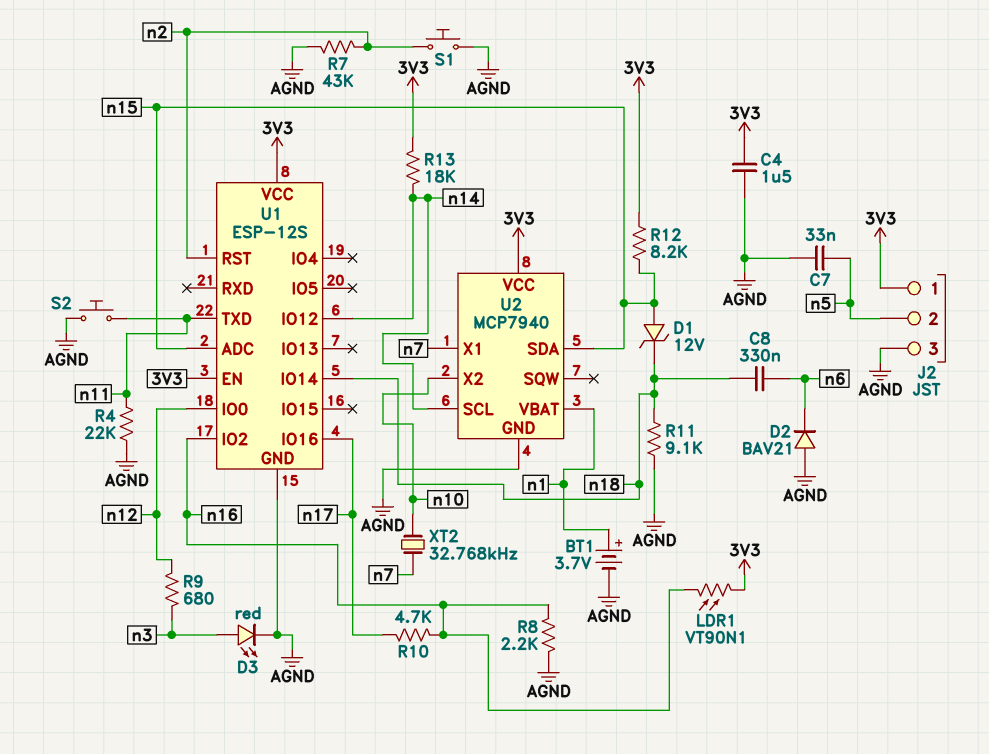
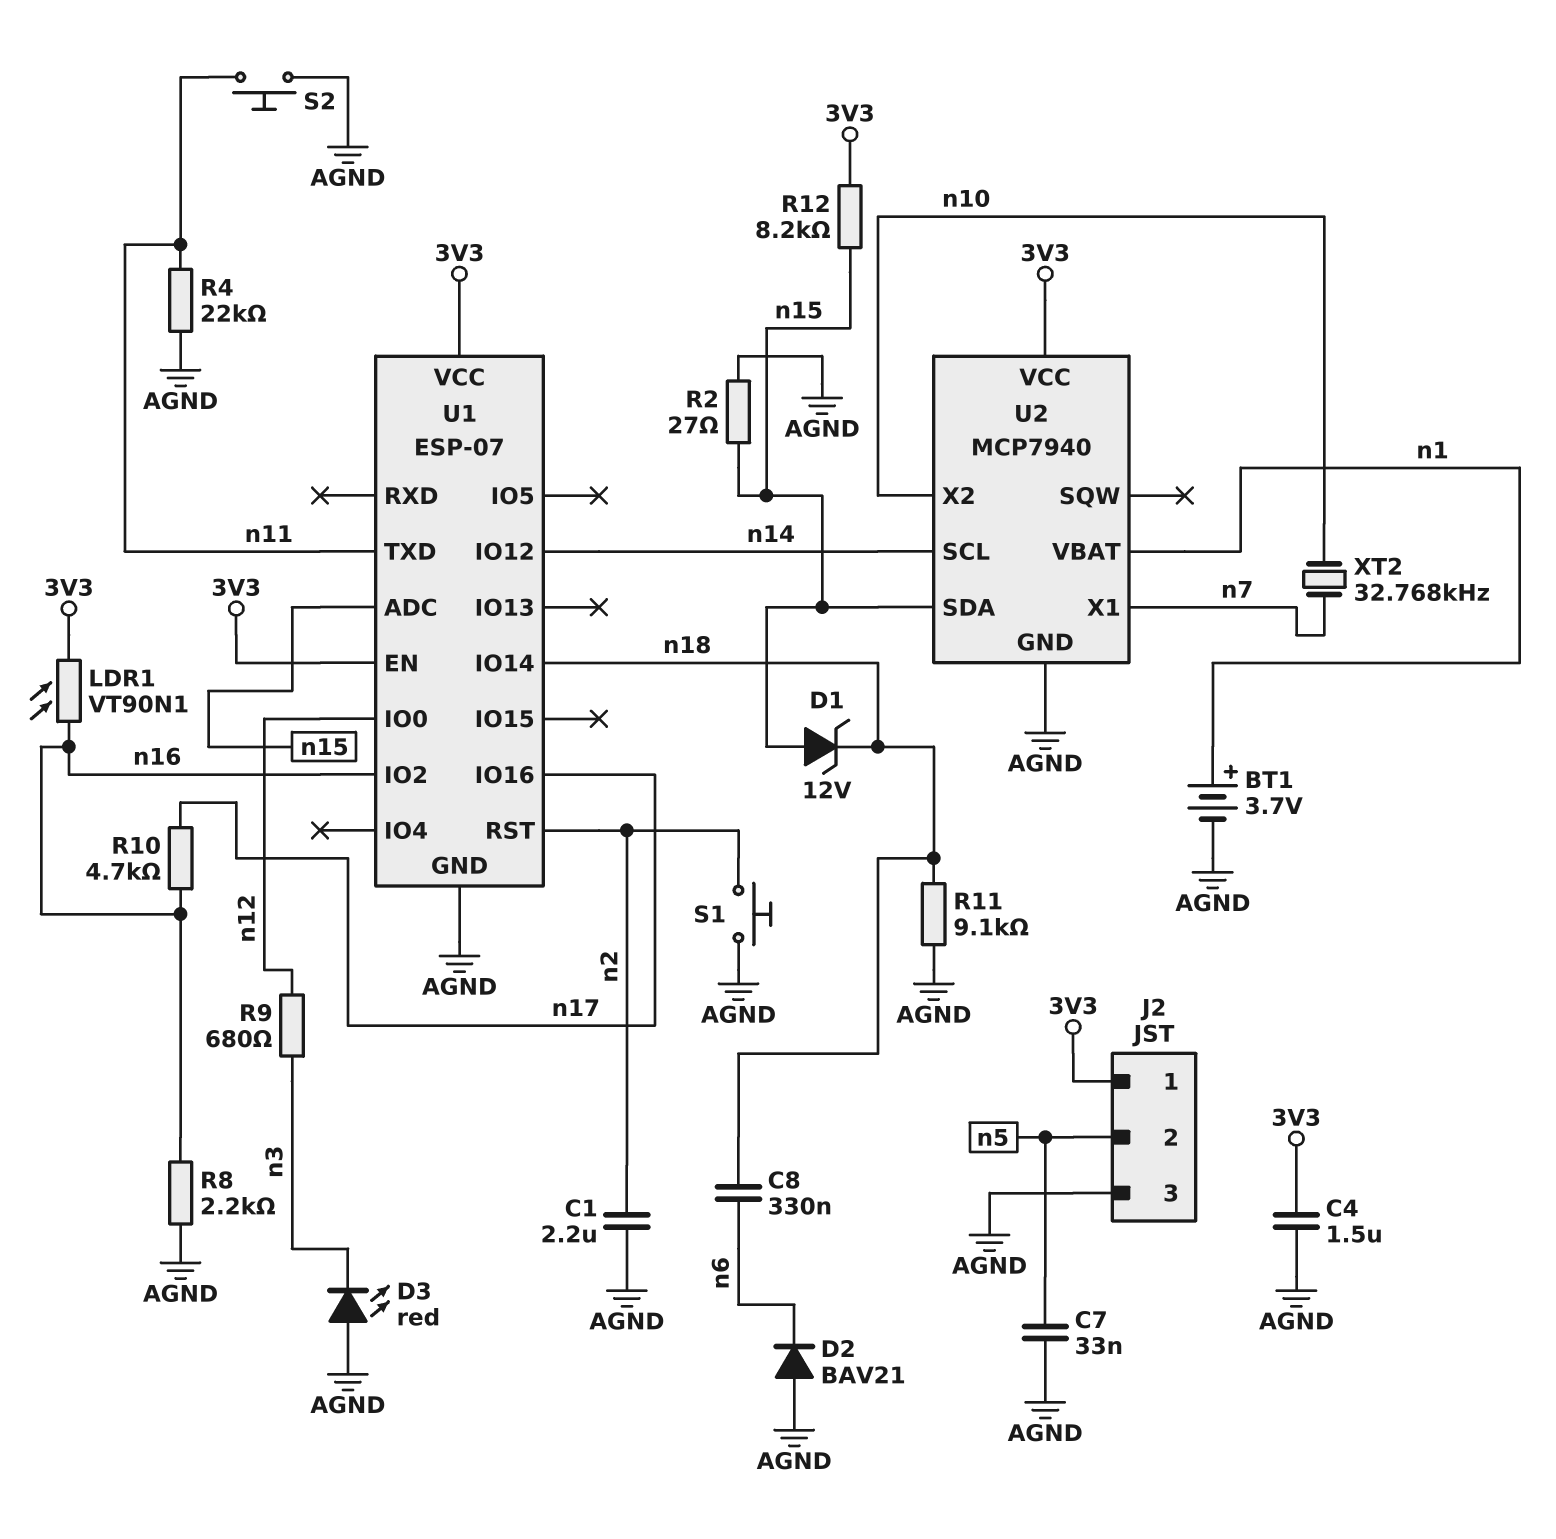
C1: none -> 2.2uF (AGND, n2)
D3: LED red (A n3, K AGND) -> LED red (A AGND, K n3)
R2: none -> 27 (AGND, n15)
R7: 43k (AGND, n2) -> none
R13: 18k (3V3, n14) -> none
U1: ESP-12S -> ESP-07

